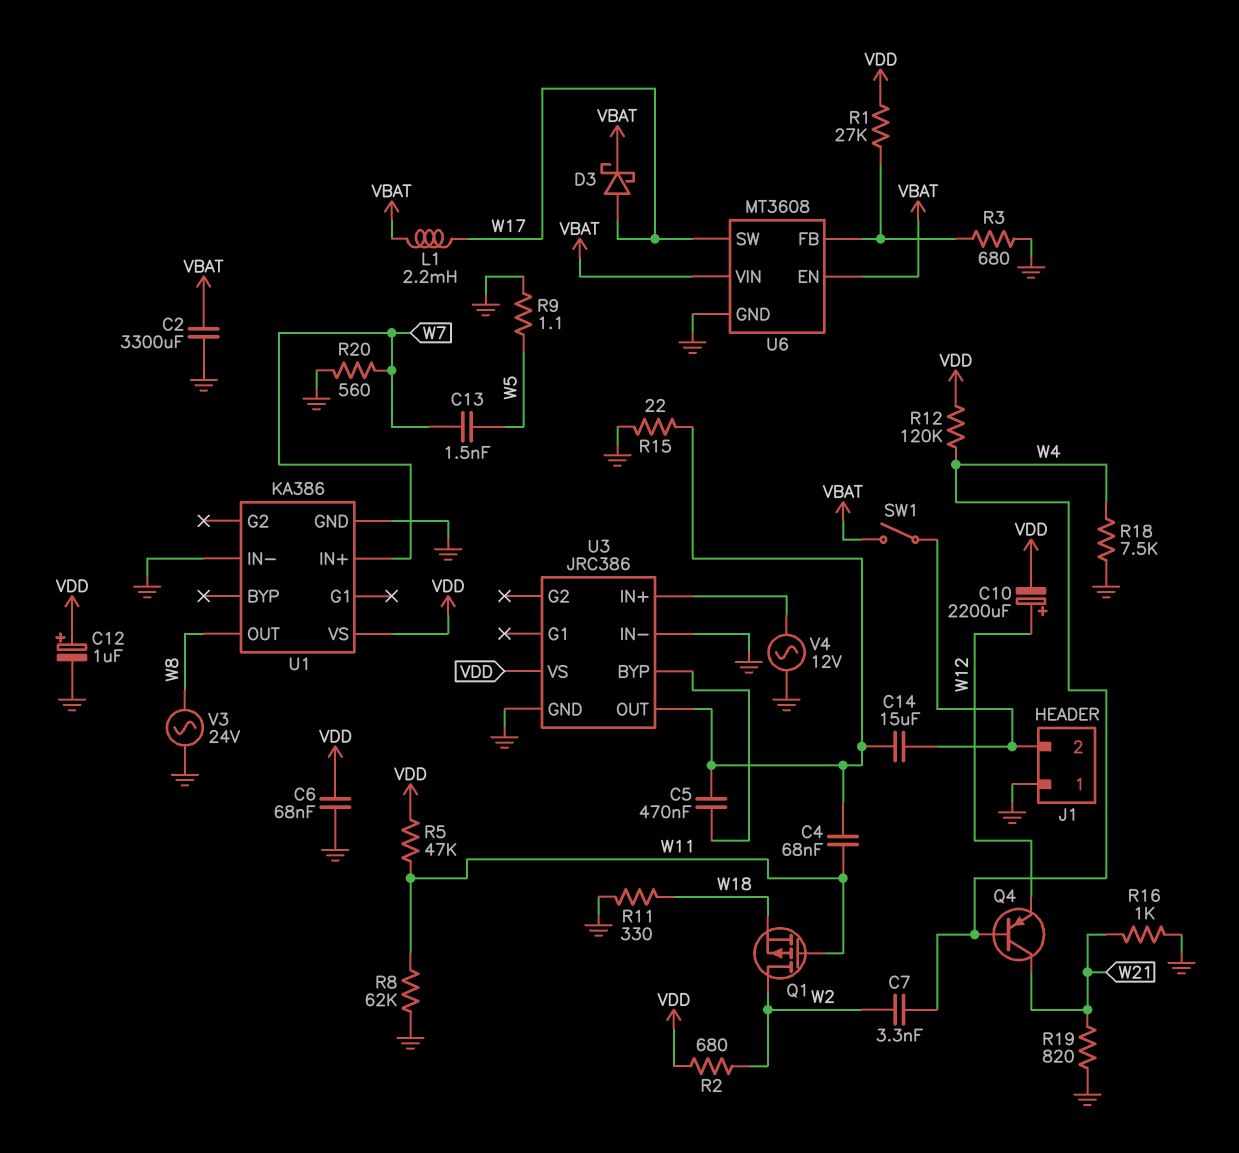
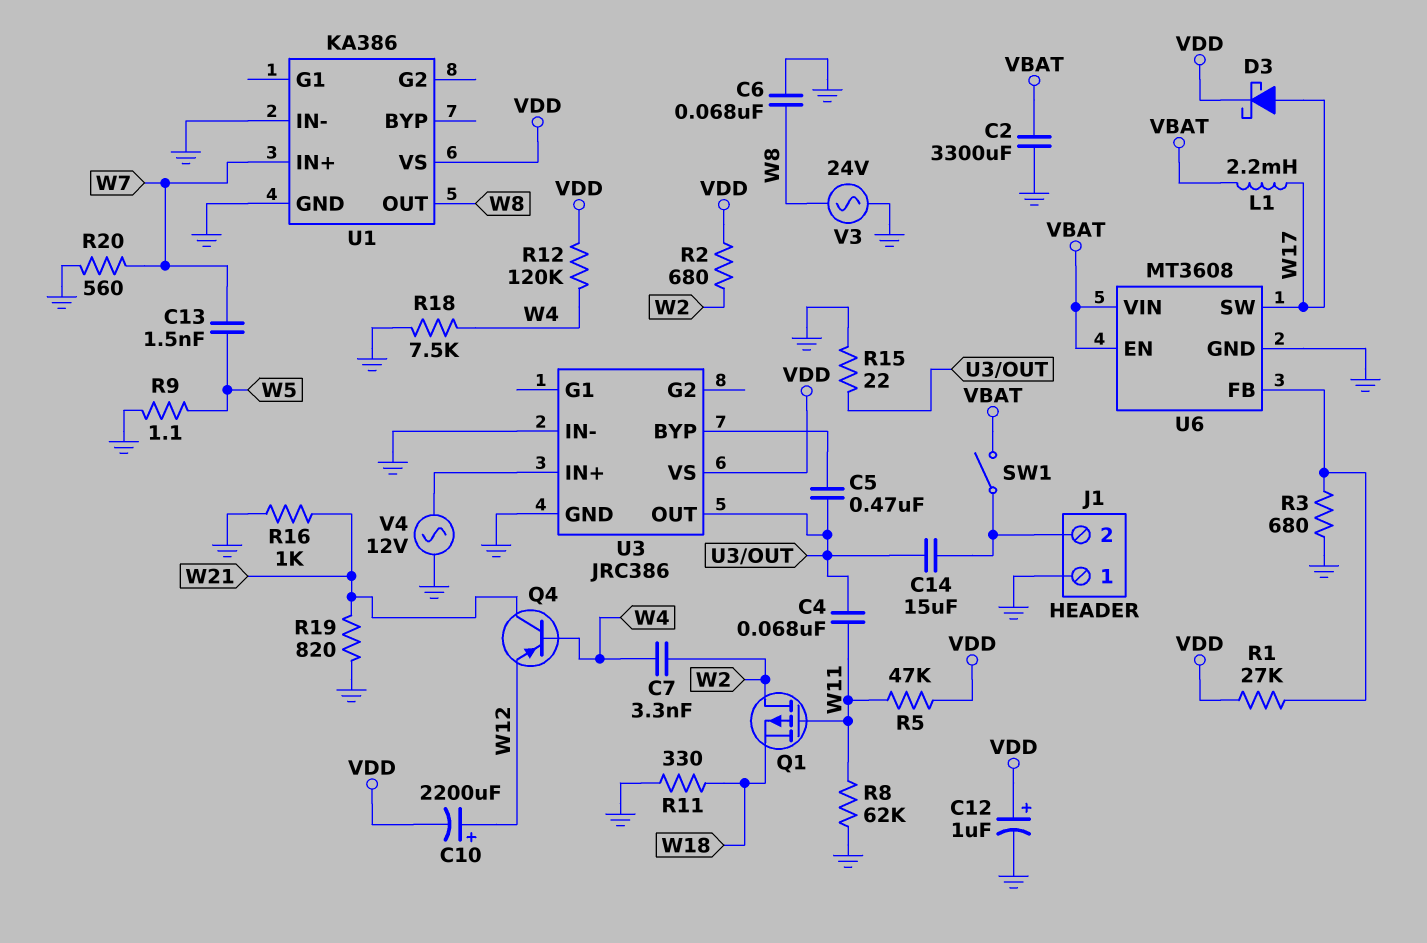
C6: 68nF (GND, VDD) -> 68nF (GND, W8)
D3: schottky (A W17, K VBAT) -> schottky (A W17, K VDD)

